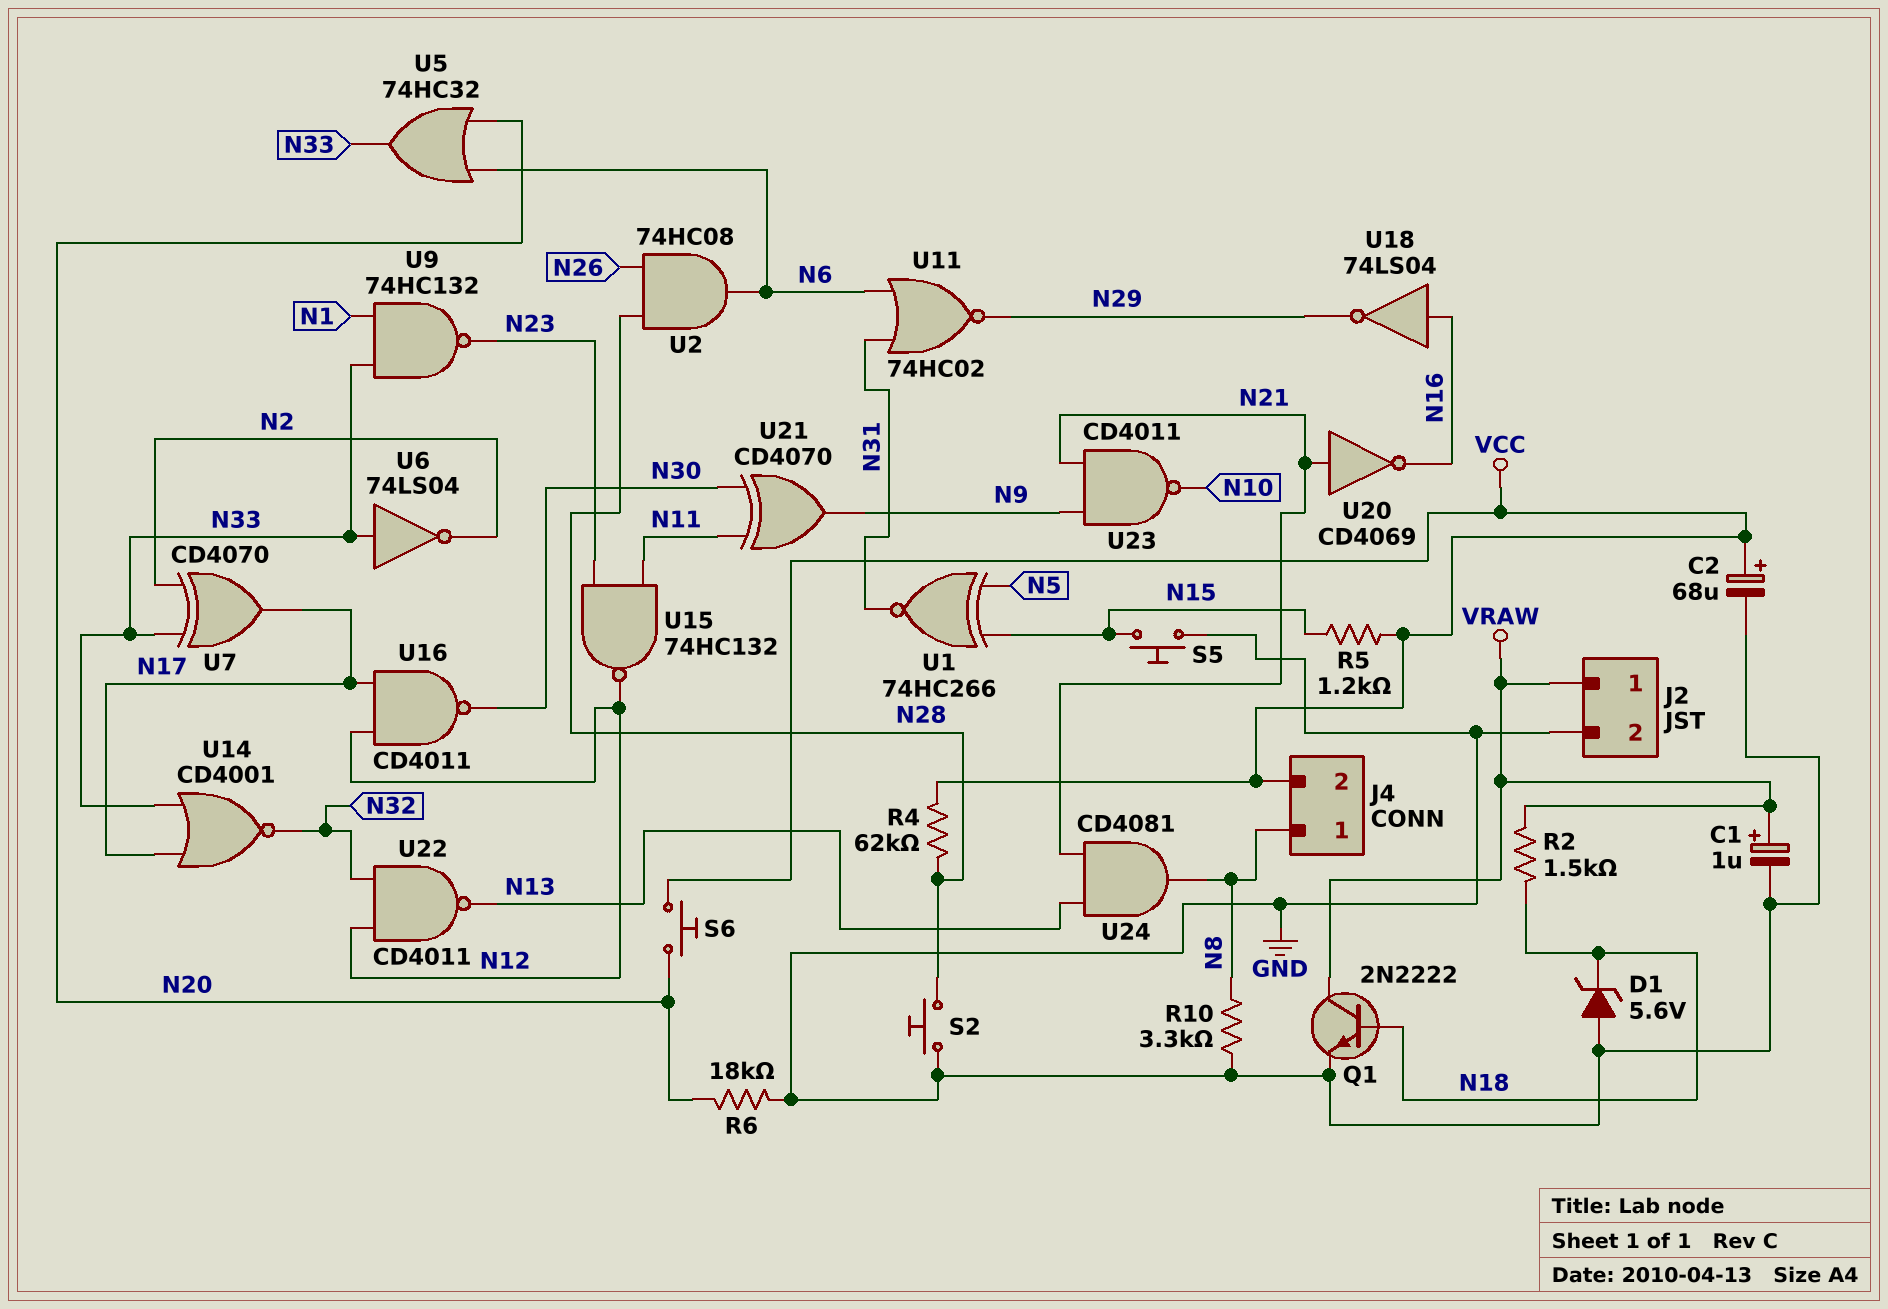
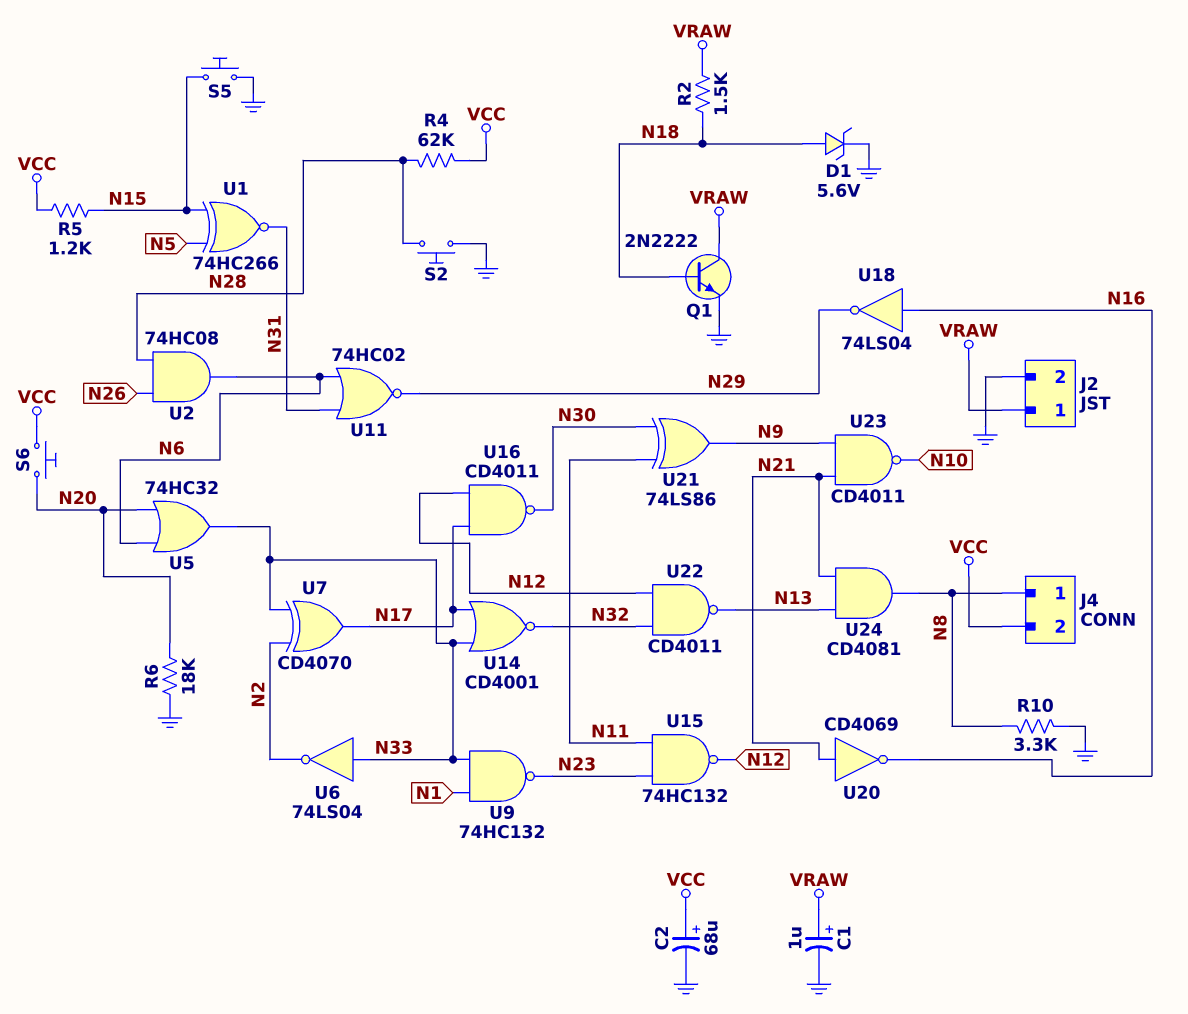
D1: zener 5.6V (A GND, K N18) -> zener 5.6V (A N18, K GND)
U21: XOR CD4070 (in N11, in N30, out N9) -> XOR 74LS86 (in N11, in N30, out N9)

